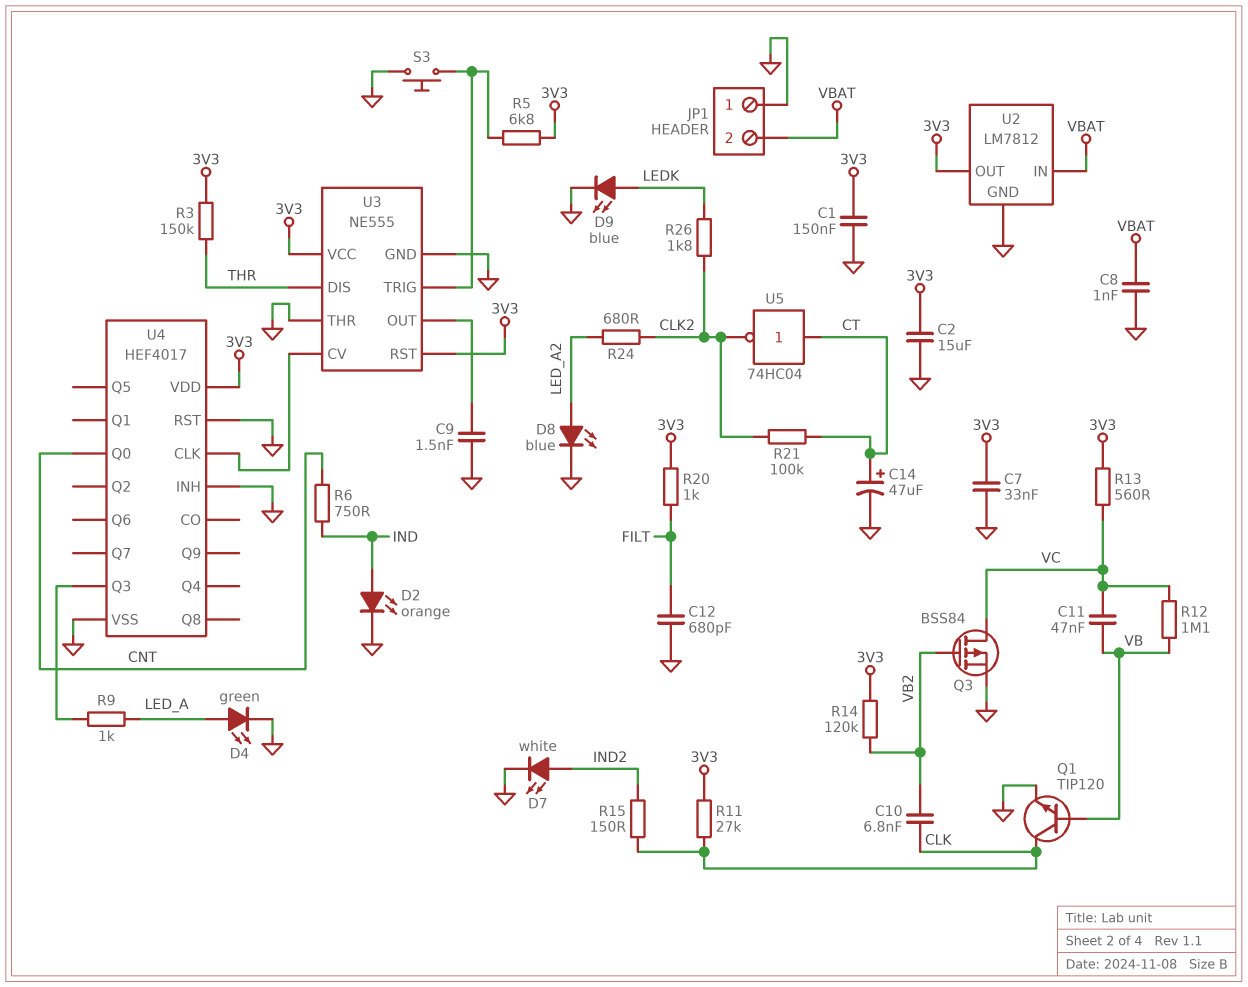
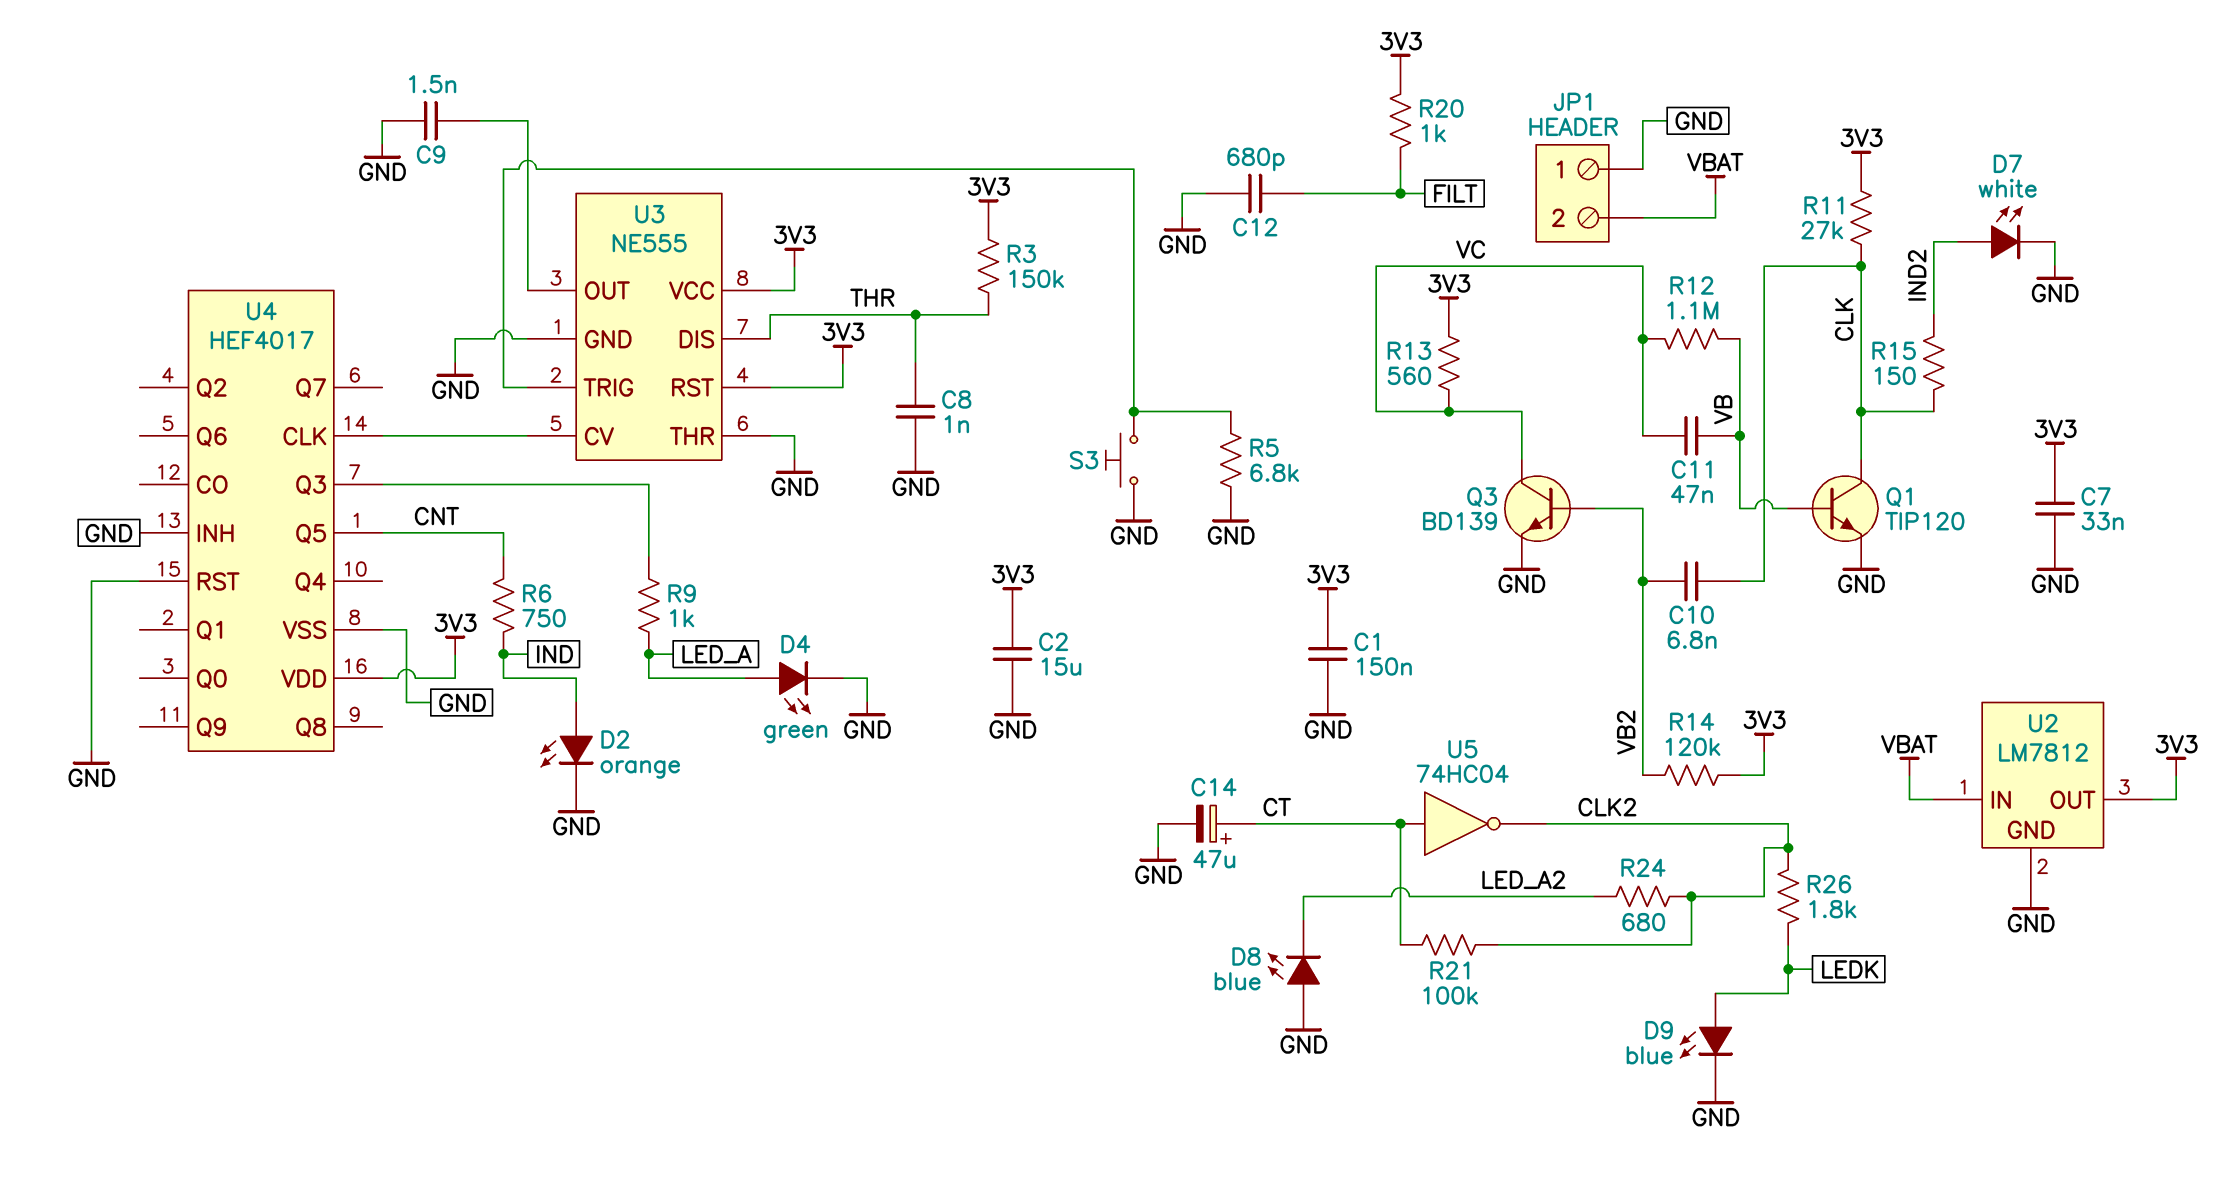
C8: 1nF (GND, VBAT) -> 1nF (GND, THR)
D8: LED blue (A LED_A2, K GND) -> LED blue (A GND, K LED_A2)
Q3: PMOS BSS84 (G VB2, D VC, S GND) -> NPN BD139 (B VB2, C VC, E GND)
R5: 6.8k (3V3, U3/TRIG) -> 6.8k (GND, U3/TRIG)
U4 pin Q0: CNT -> none
U4 pin Q5: none -> CNT

